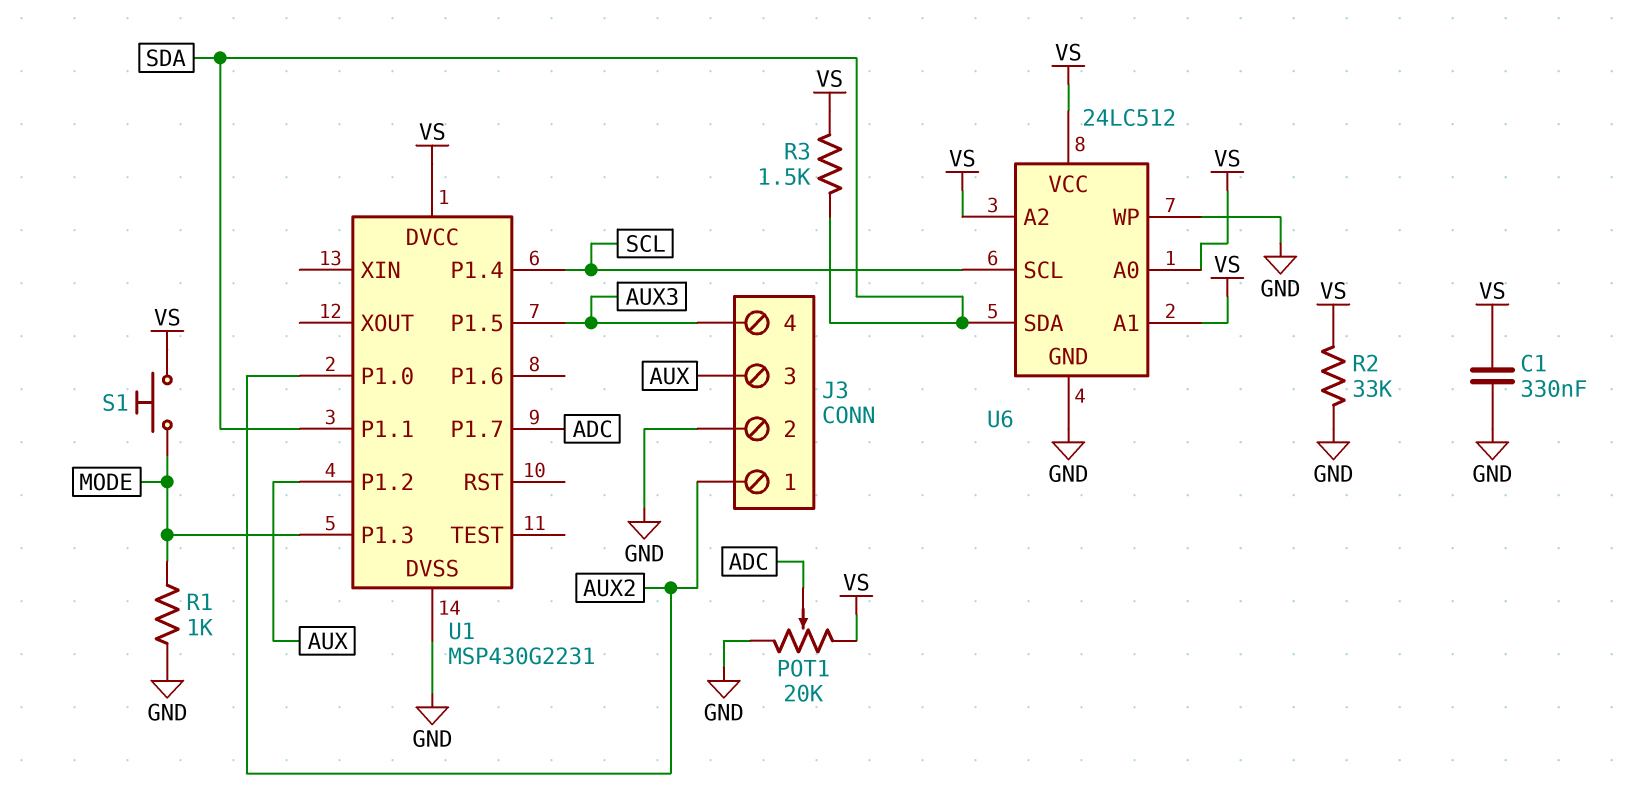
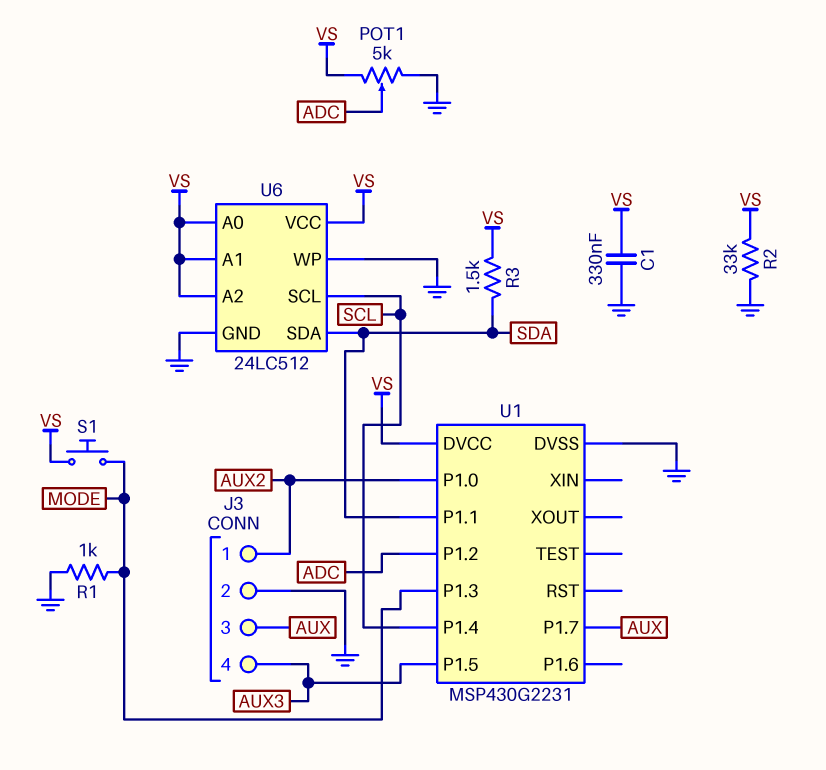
POT1: 20k (GND, VS, wiper ADC) -> 5k (GND, VS, wiper ADC)
U1 pin P1.2: AUX -> ADC
U1 pin P1.7: ADC -> AUX

